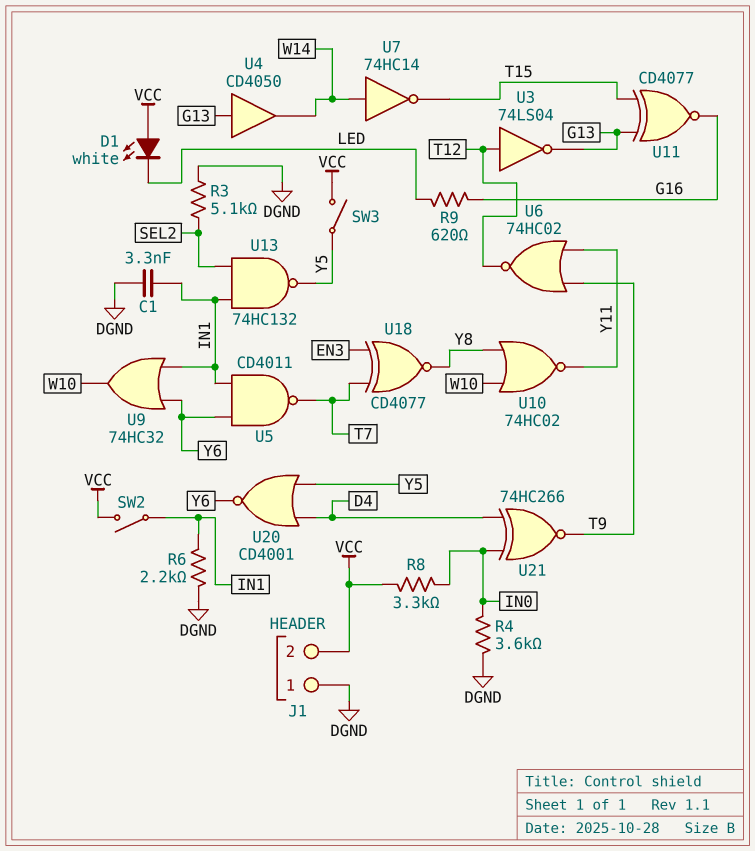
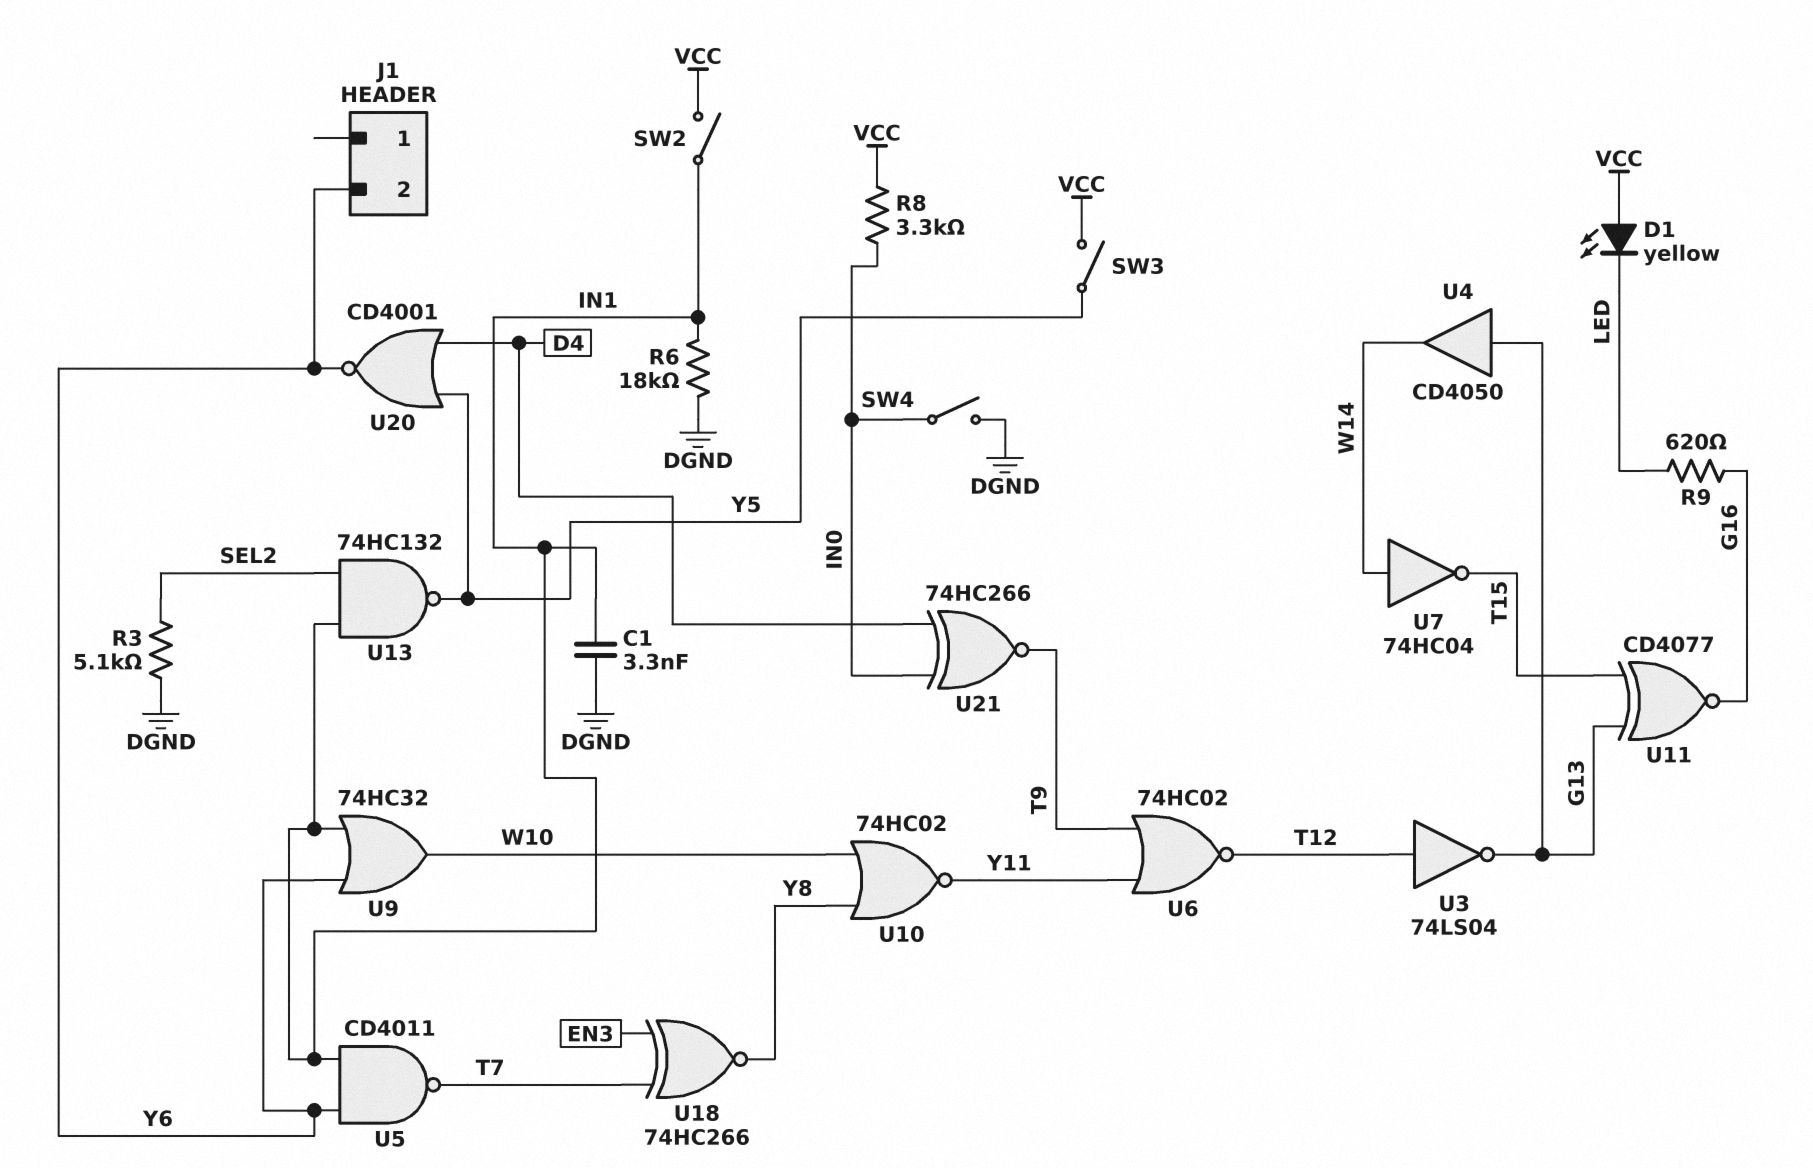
D1: LED white (A VCC, K LED) -> LED yellow (A VCC, K LED)
J1 pin 1: DGND -> none
J1 pin 2: VCC -> Y6
R4: 3.6k (DGND, IN0) -> none
R6: 2.2k (DGND, IN1) -> 18k (DGND, IN1)
SW4: none -> switch (DGND, IN0)
U7: NOT 74HC14 (in W14, out T15) -> NOT 74HC04 (in W14, out T15)
U18: XNOR CD4077 (in EN3, in T7, out Y8) -> XNOR 74HC266 (in EN3, in T7, out Y8)

